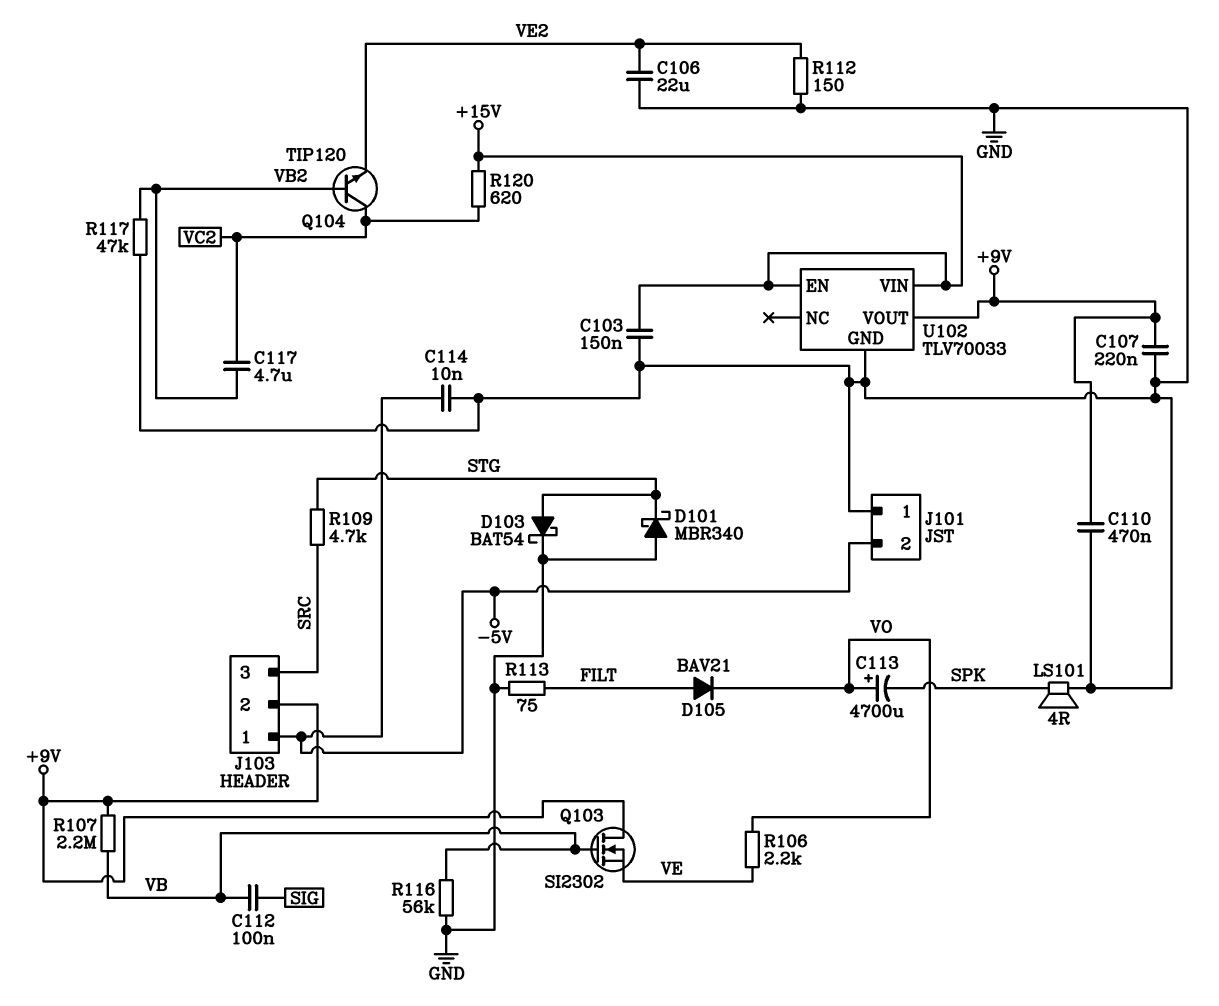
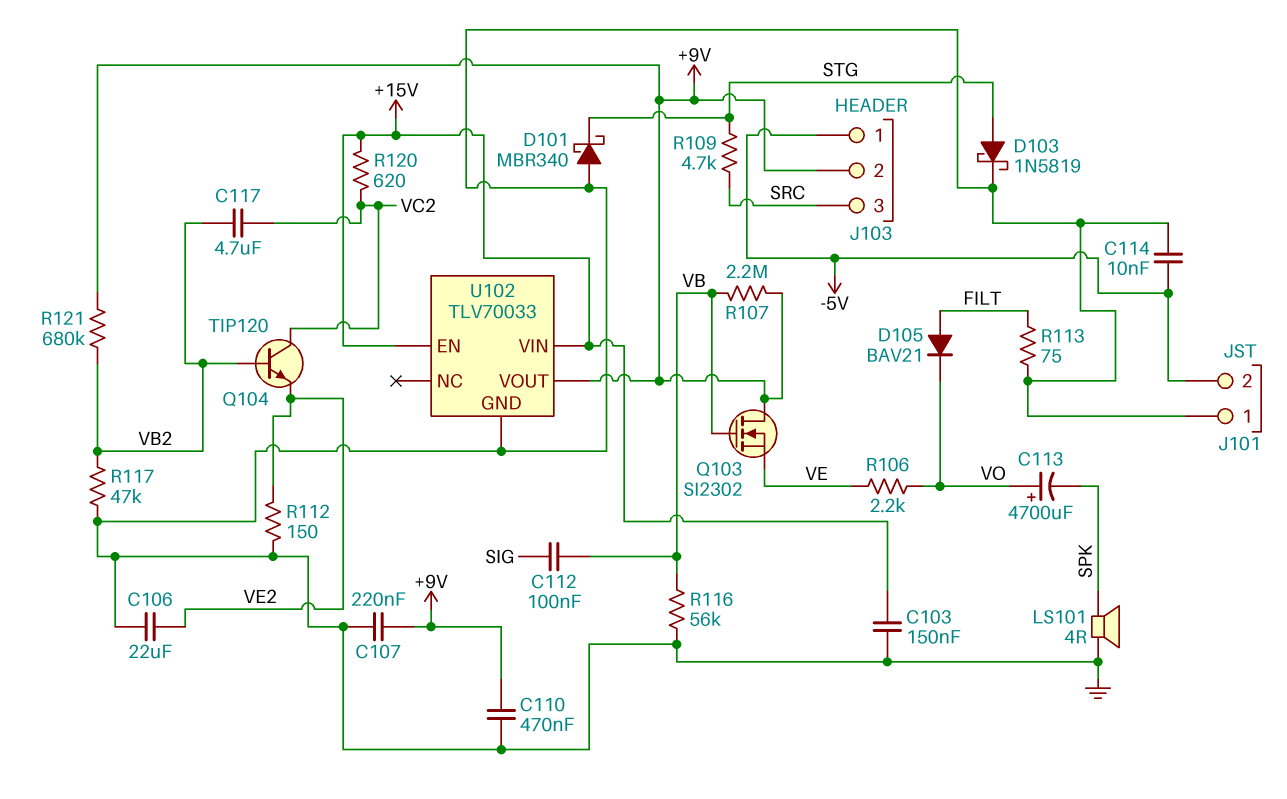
D103: schottky BAT54 (A STG, K GND) -> schottky 1N5819 (A STG, K GND)
R121: none -> 680k (+9V, VB2)

